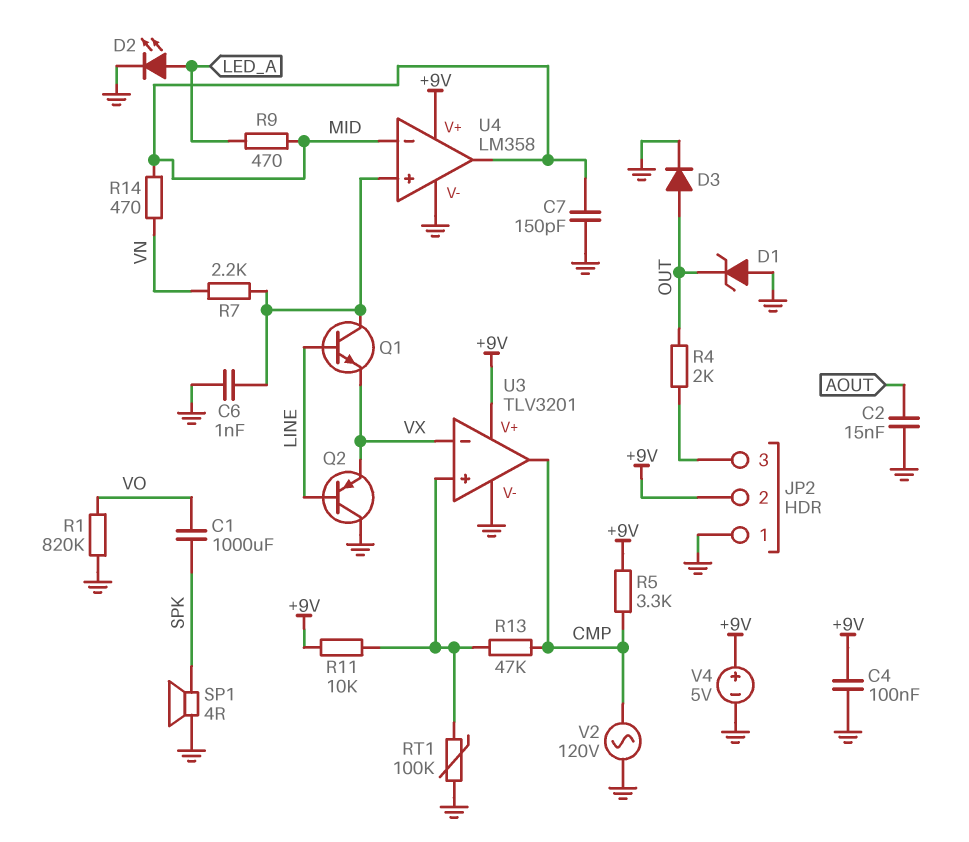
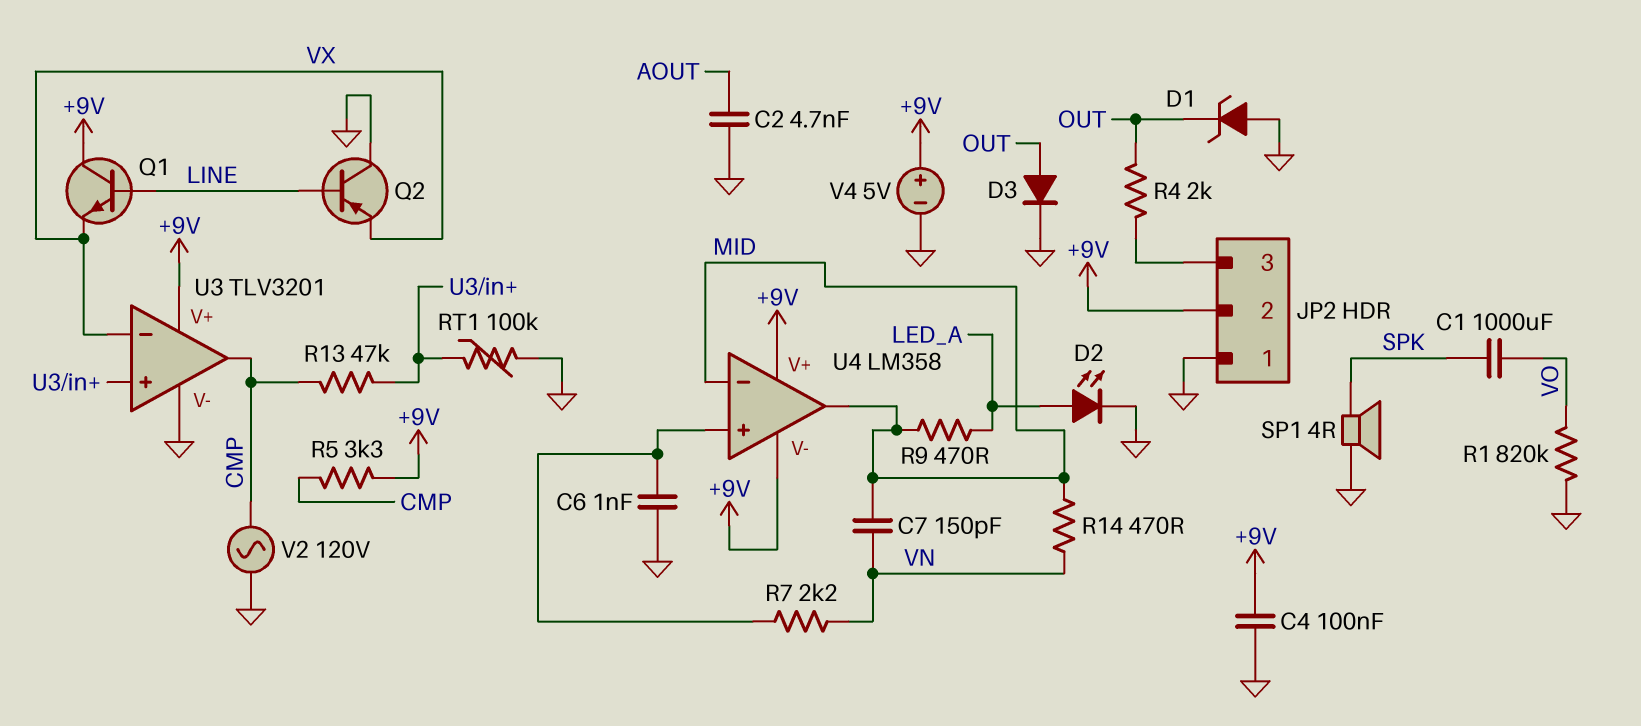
C2: 15nF (AOUT, GND) -> 4.7nF (AOUT, GND)
C7: 150pF (GND, MID) -> 150pF (MID, VN)
Q1: NPN (B LINE, C U4/in+, E VX) -> NPN (B LINE, C +9V, E VX)
R11: 10k (+9V, U3/in+) -> none
U4 pin V-: GND -> +9V

